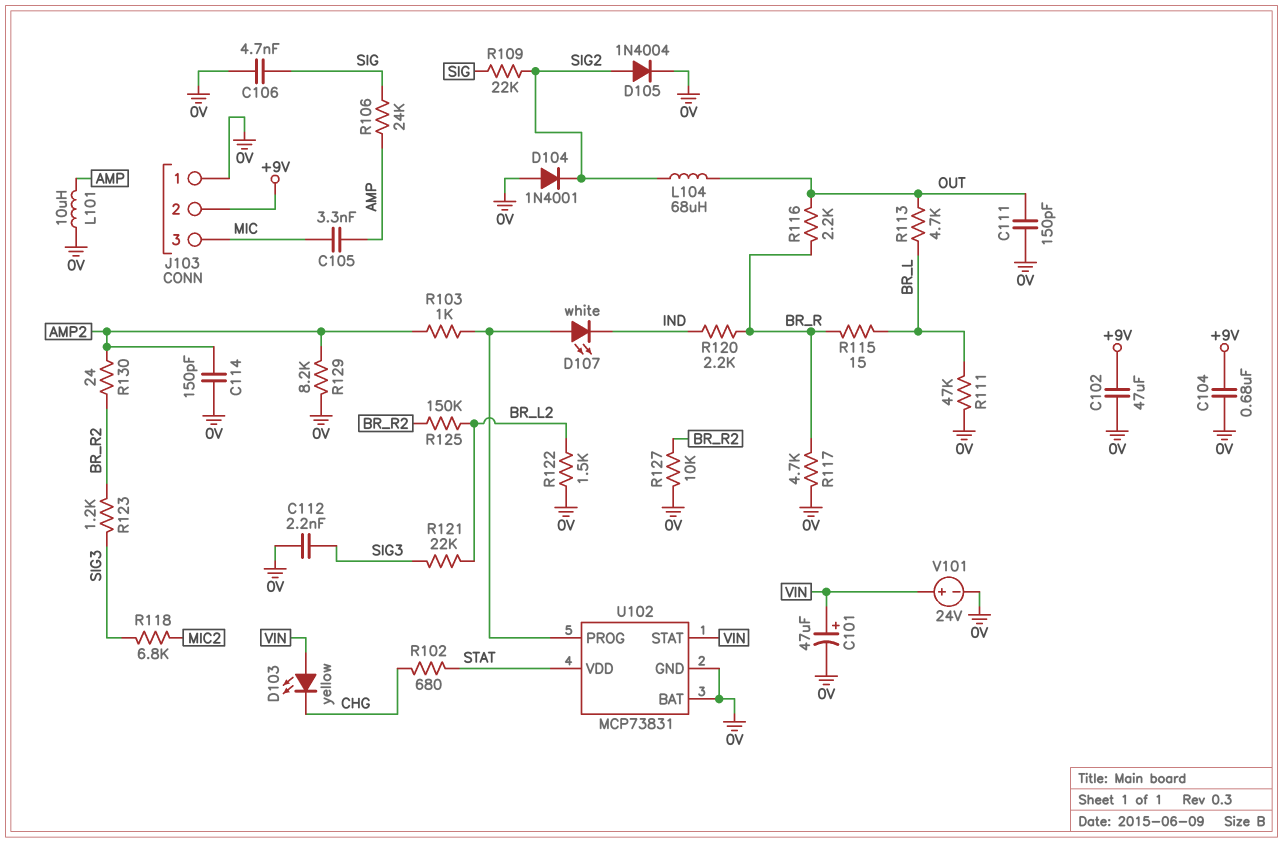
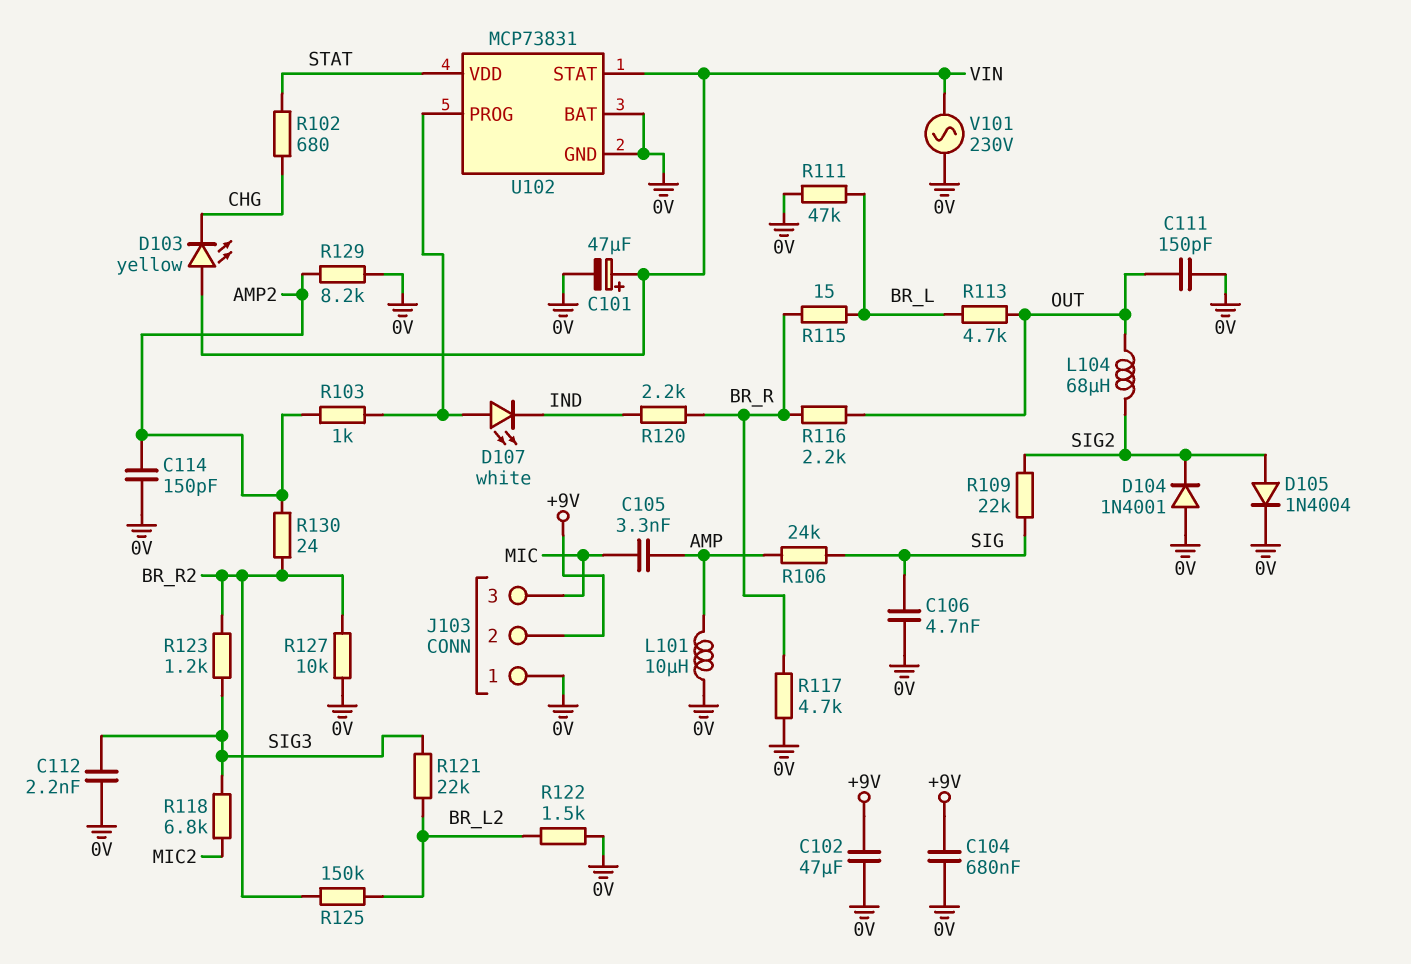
V101: 24V (plus VIN, minus 0V) -> AC 230V (0V, VIN)

